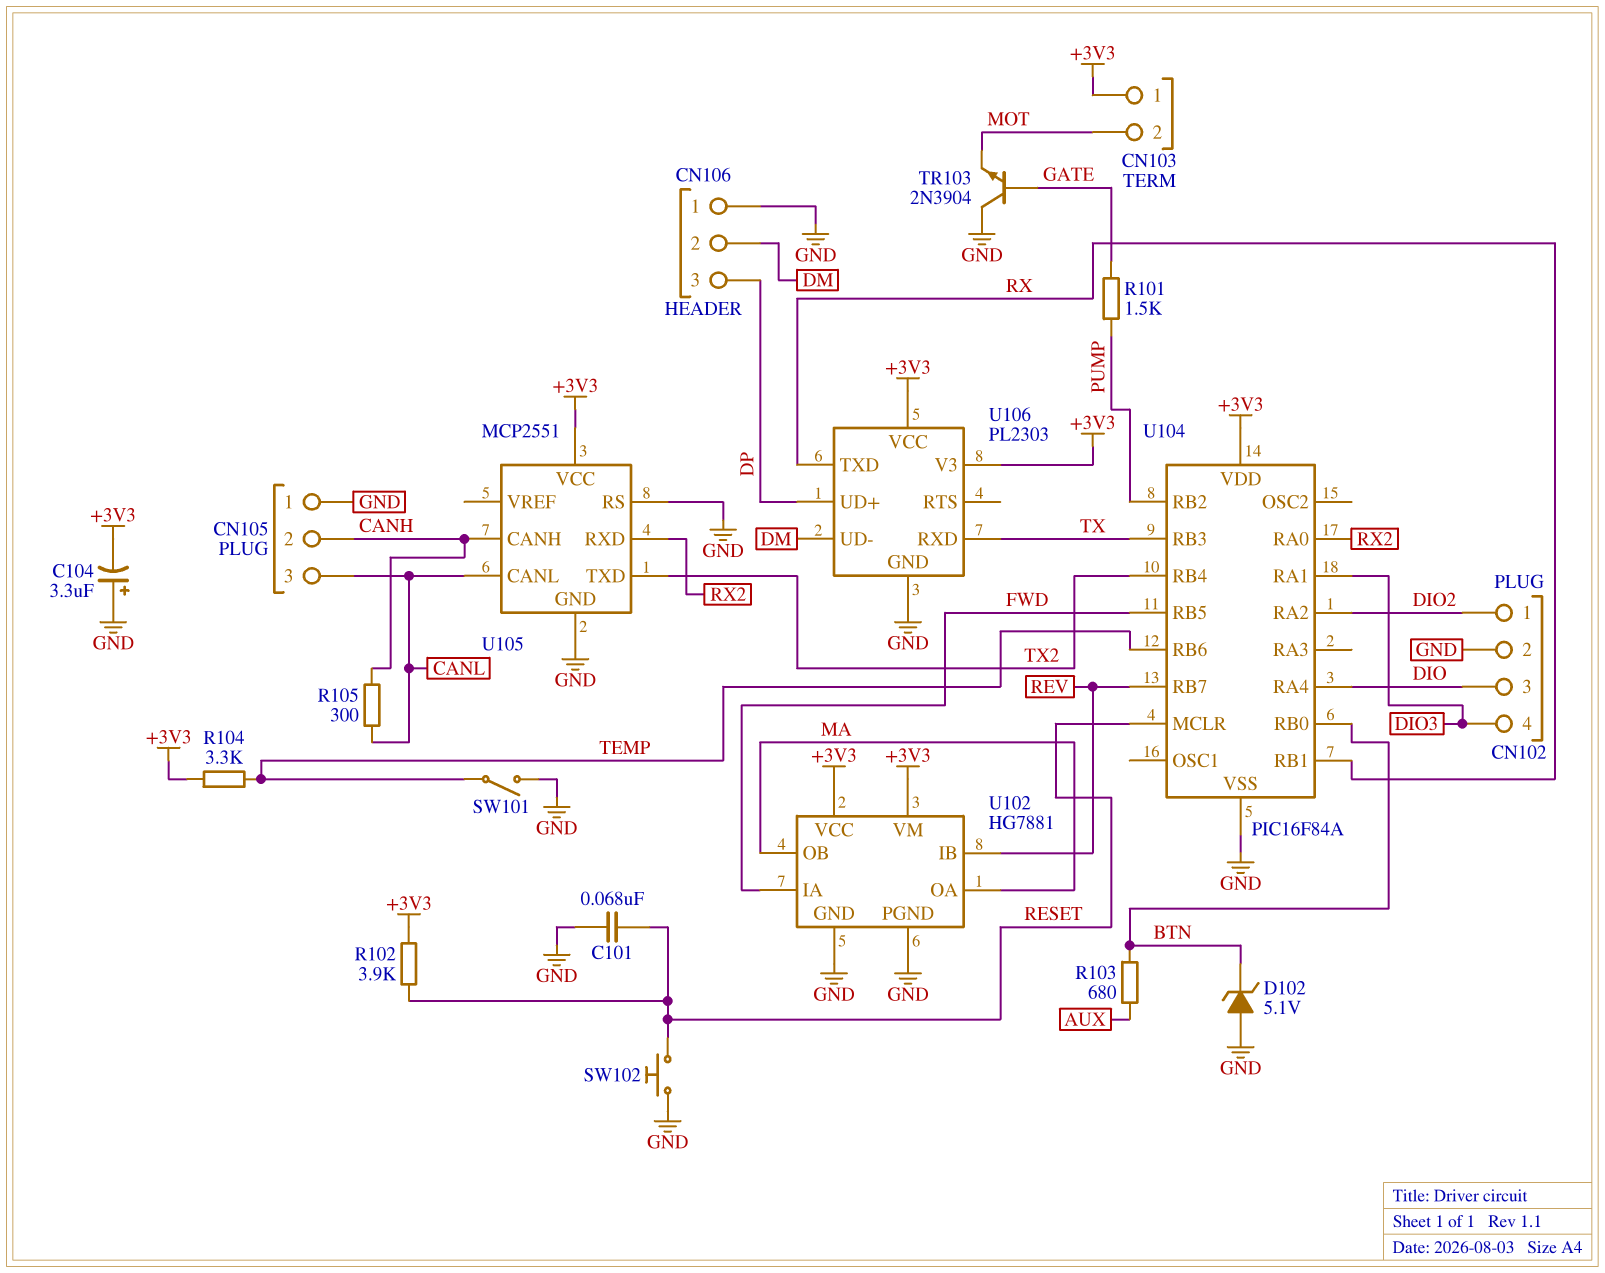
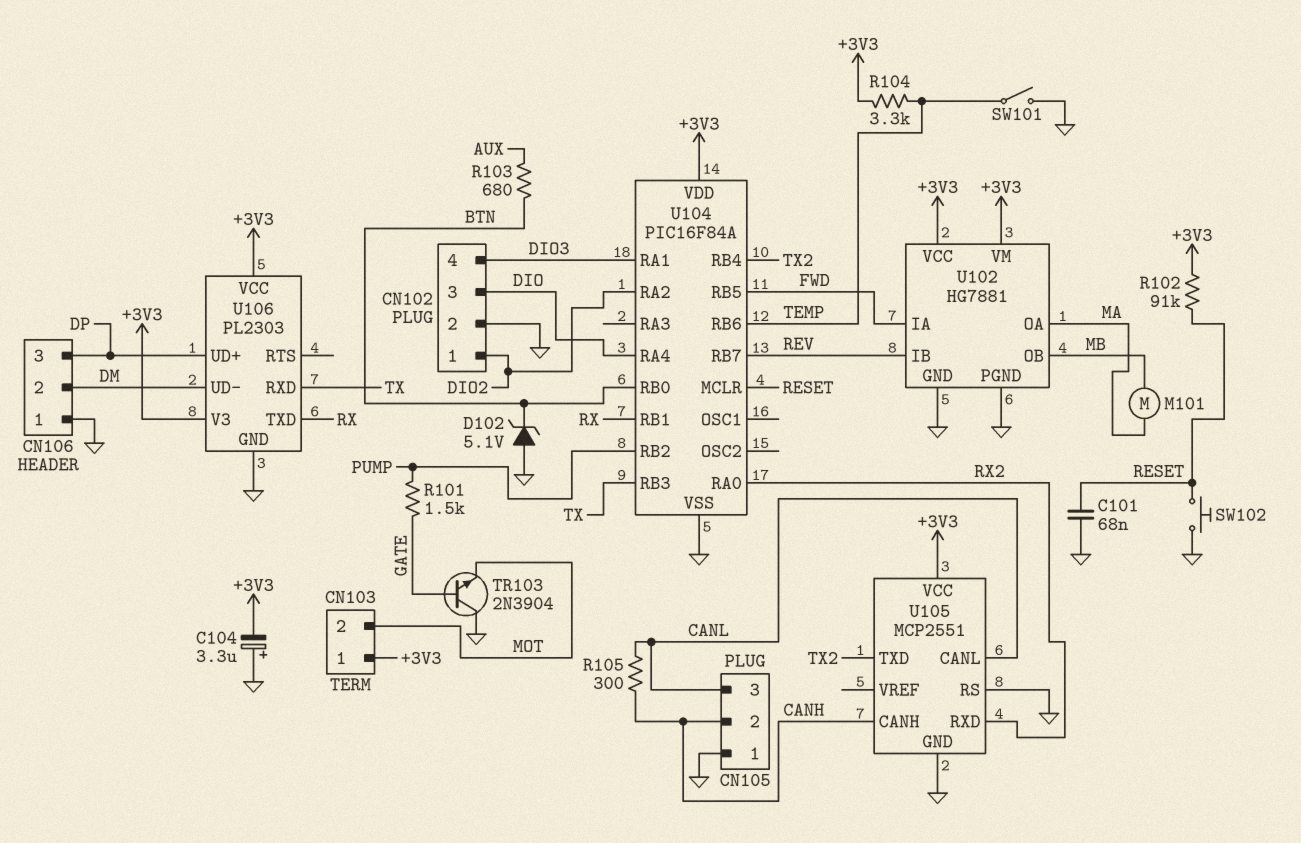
M101: none -> motor (MA, MB)
R102: 3.9k (+3V3, RESET) -> 91k (+3V3, RESET)
U102 pin OB: MA -> MB

